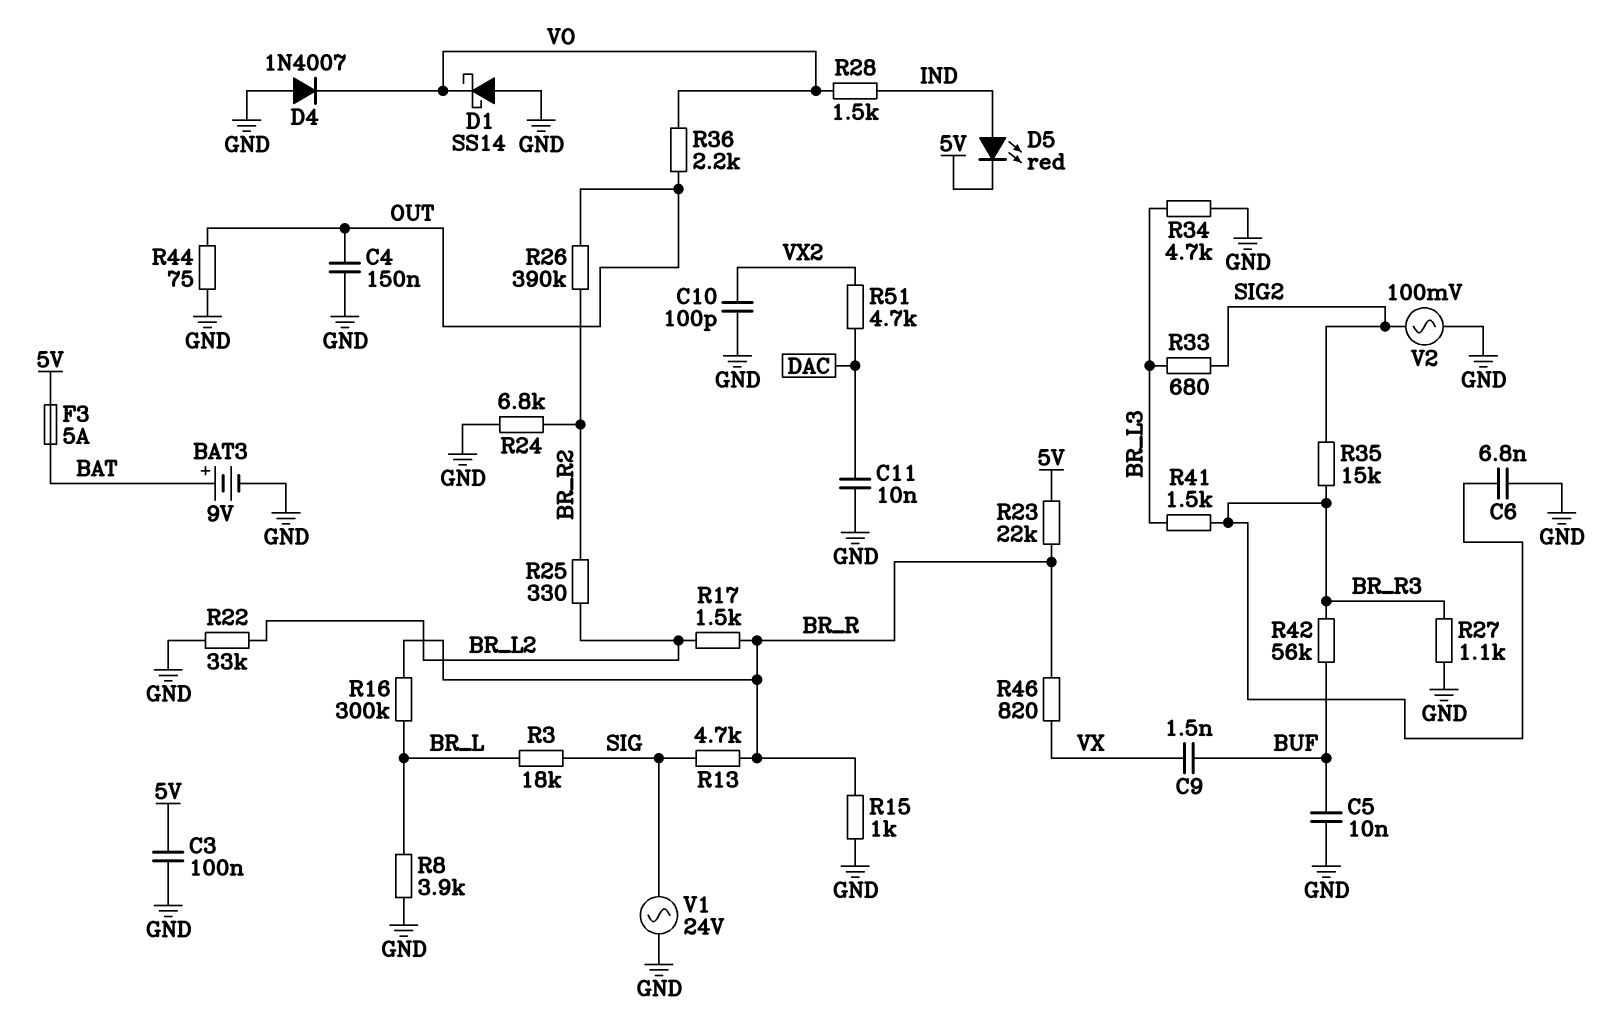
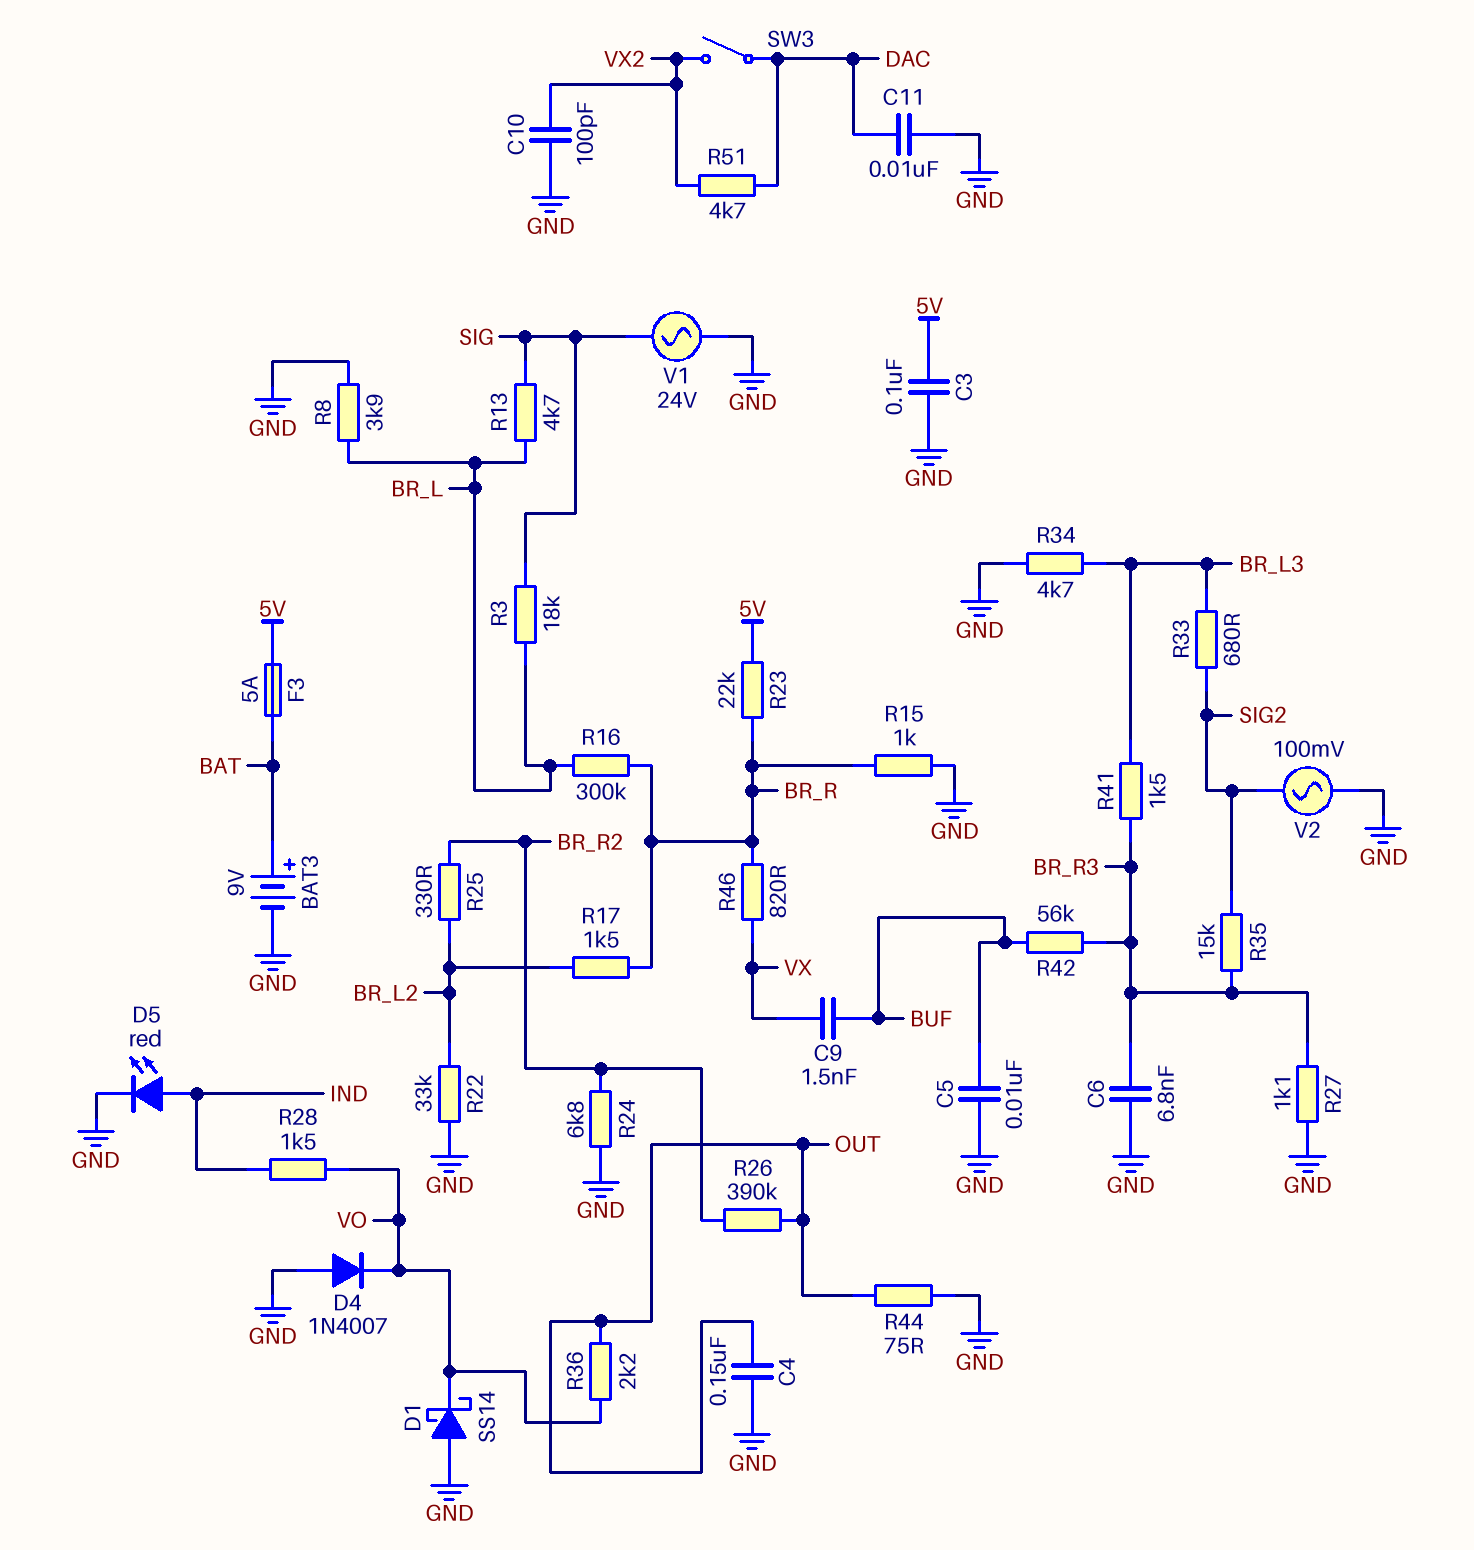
D5: LED red (A IND, K 5V) -> LED red (A IND, K GND)
R13: 4.7k (BR_R, SIG) -> 4.7k (BR_L, SIG)
SW3: none -> switch (DAC, VX2)

